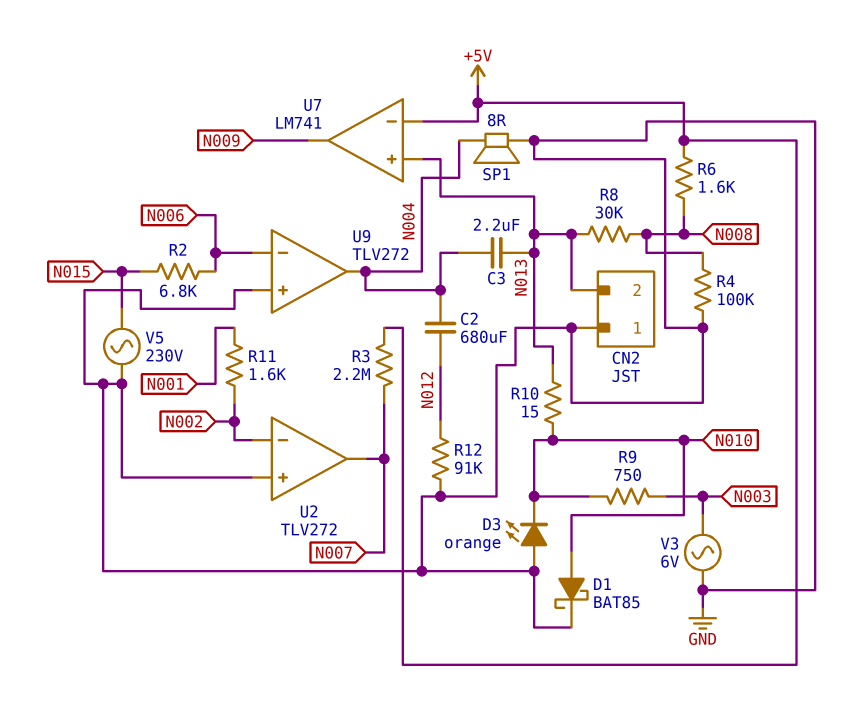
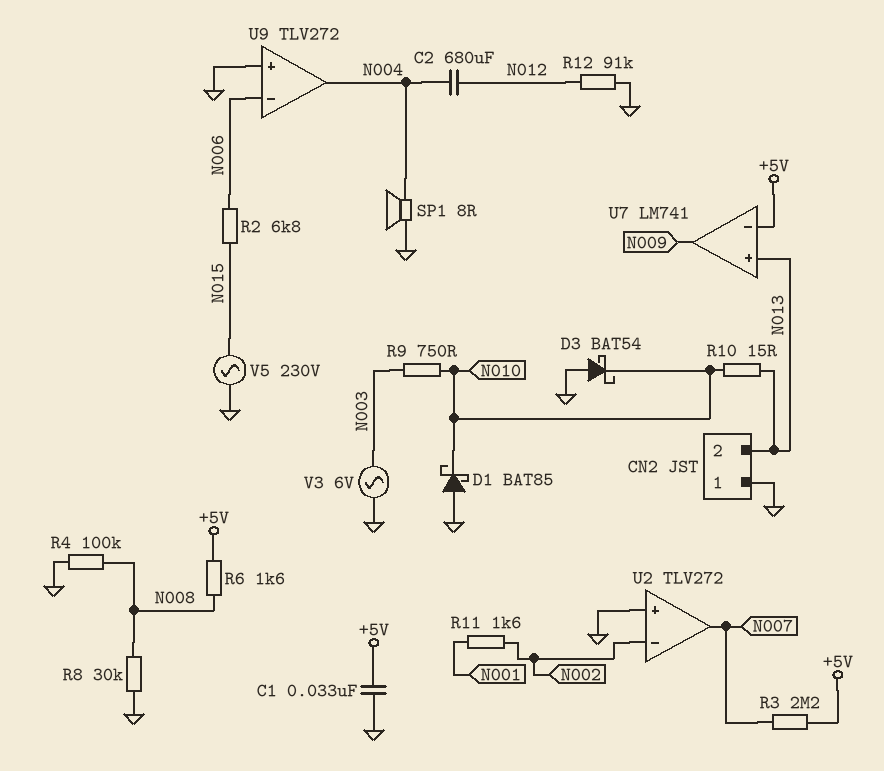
C1: none -> 33nF (+5V, GND)
C3: 2.2uF (N004, N013) -> none
D1: schottky BAT85 (A N010, K GND) -> schottky BAT85 (A GND, K N010)
D3: LED orange (A GND, K N010) -> schottky BAT54 (A GND, K N010)
R8: 30k (N008, N013) -> 30k (GND, N008)

